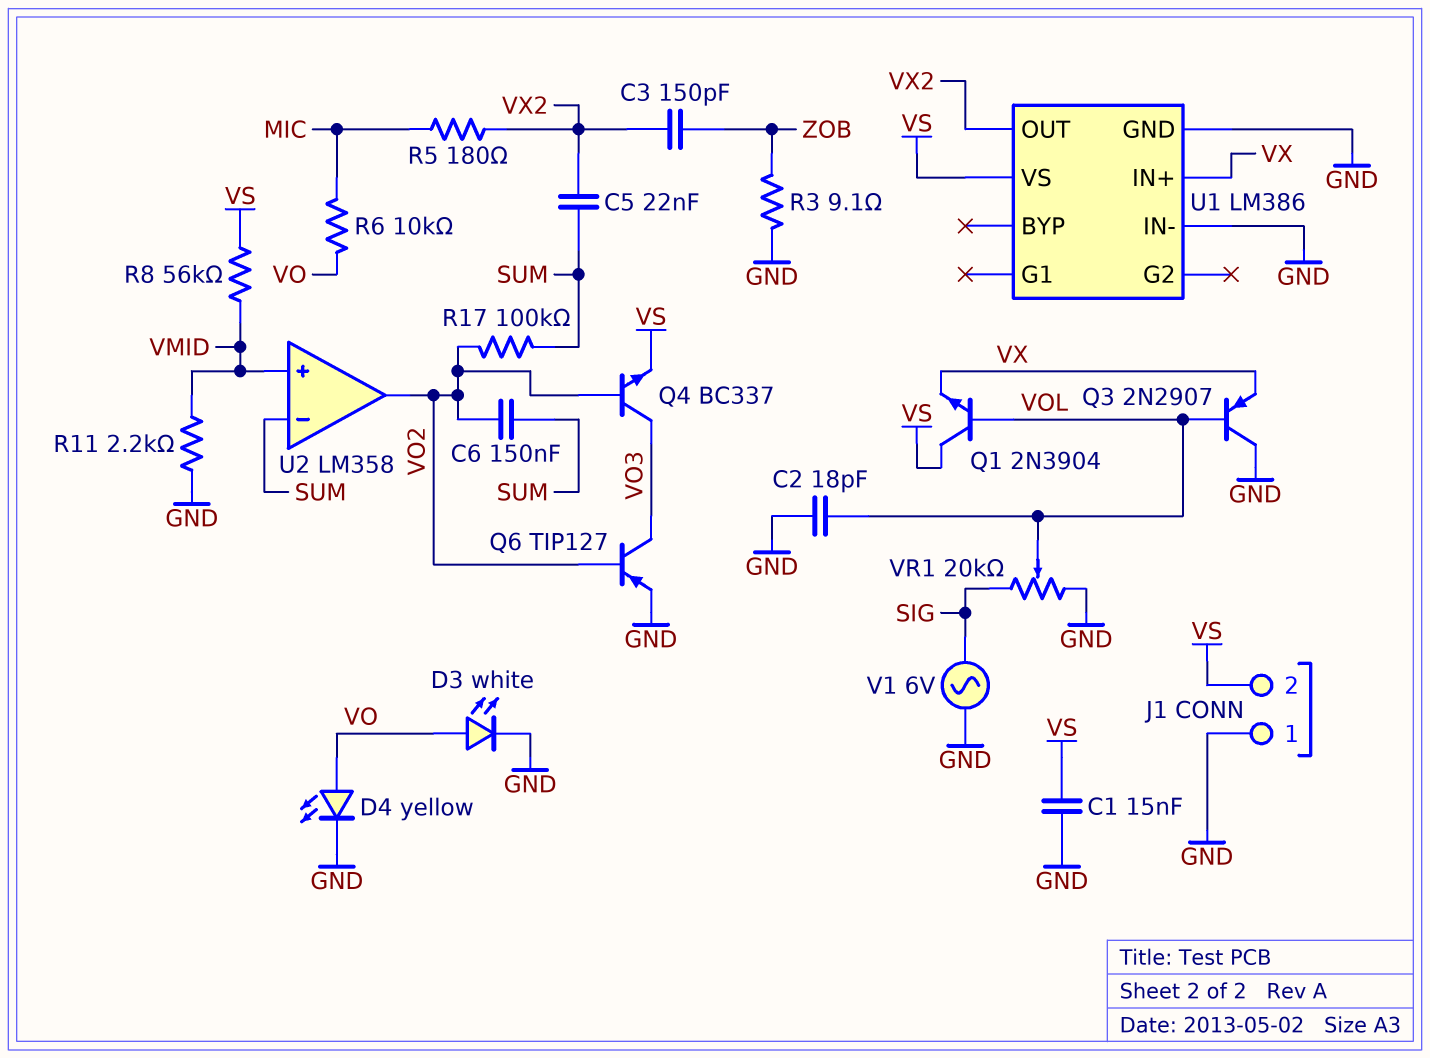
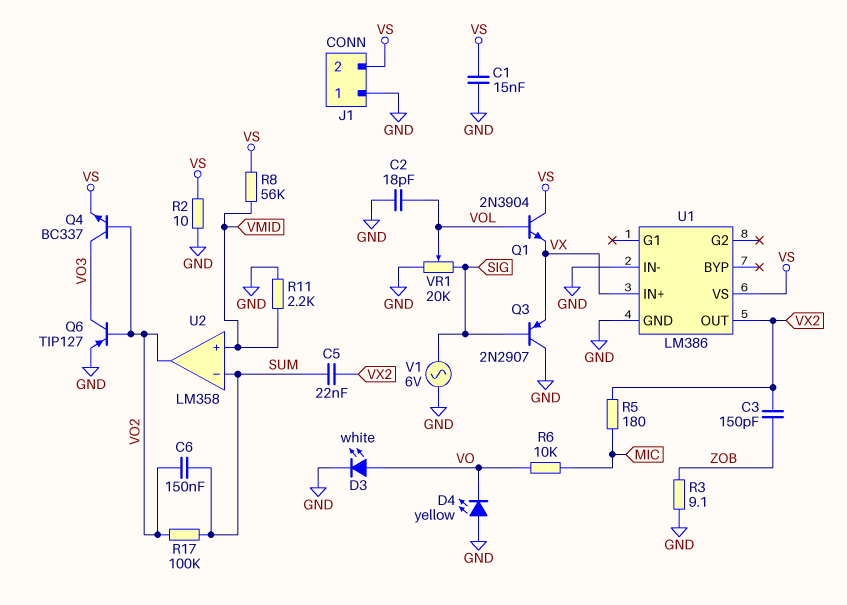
D4: LED yellow (A VO, K GND) -> LED yellow (A GND, K VO)
Q3: PNP 2N2907 (B VOL, C GND, E VX) -> PNP 2N2907 (B SIG, C GND, E VX)
R2: none -> 10 (GND, VS)

